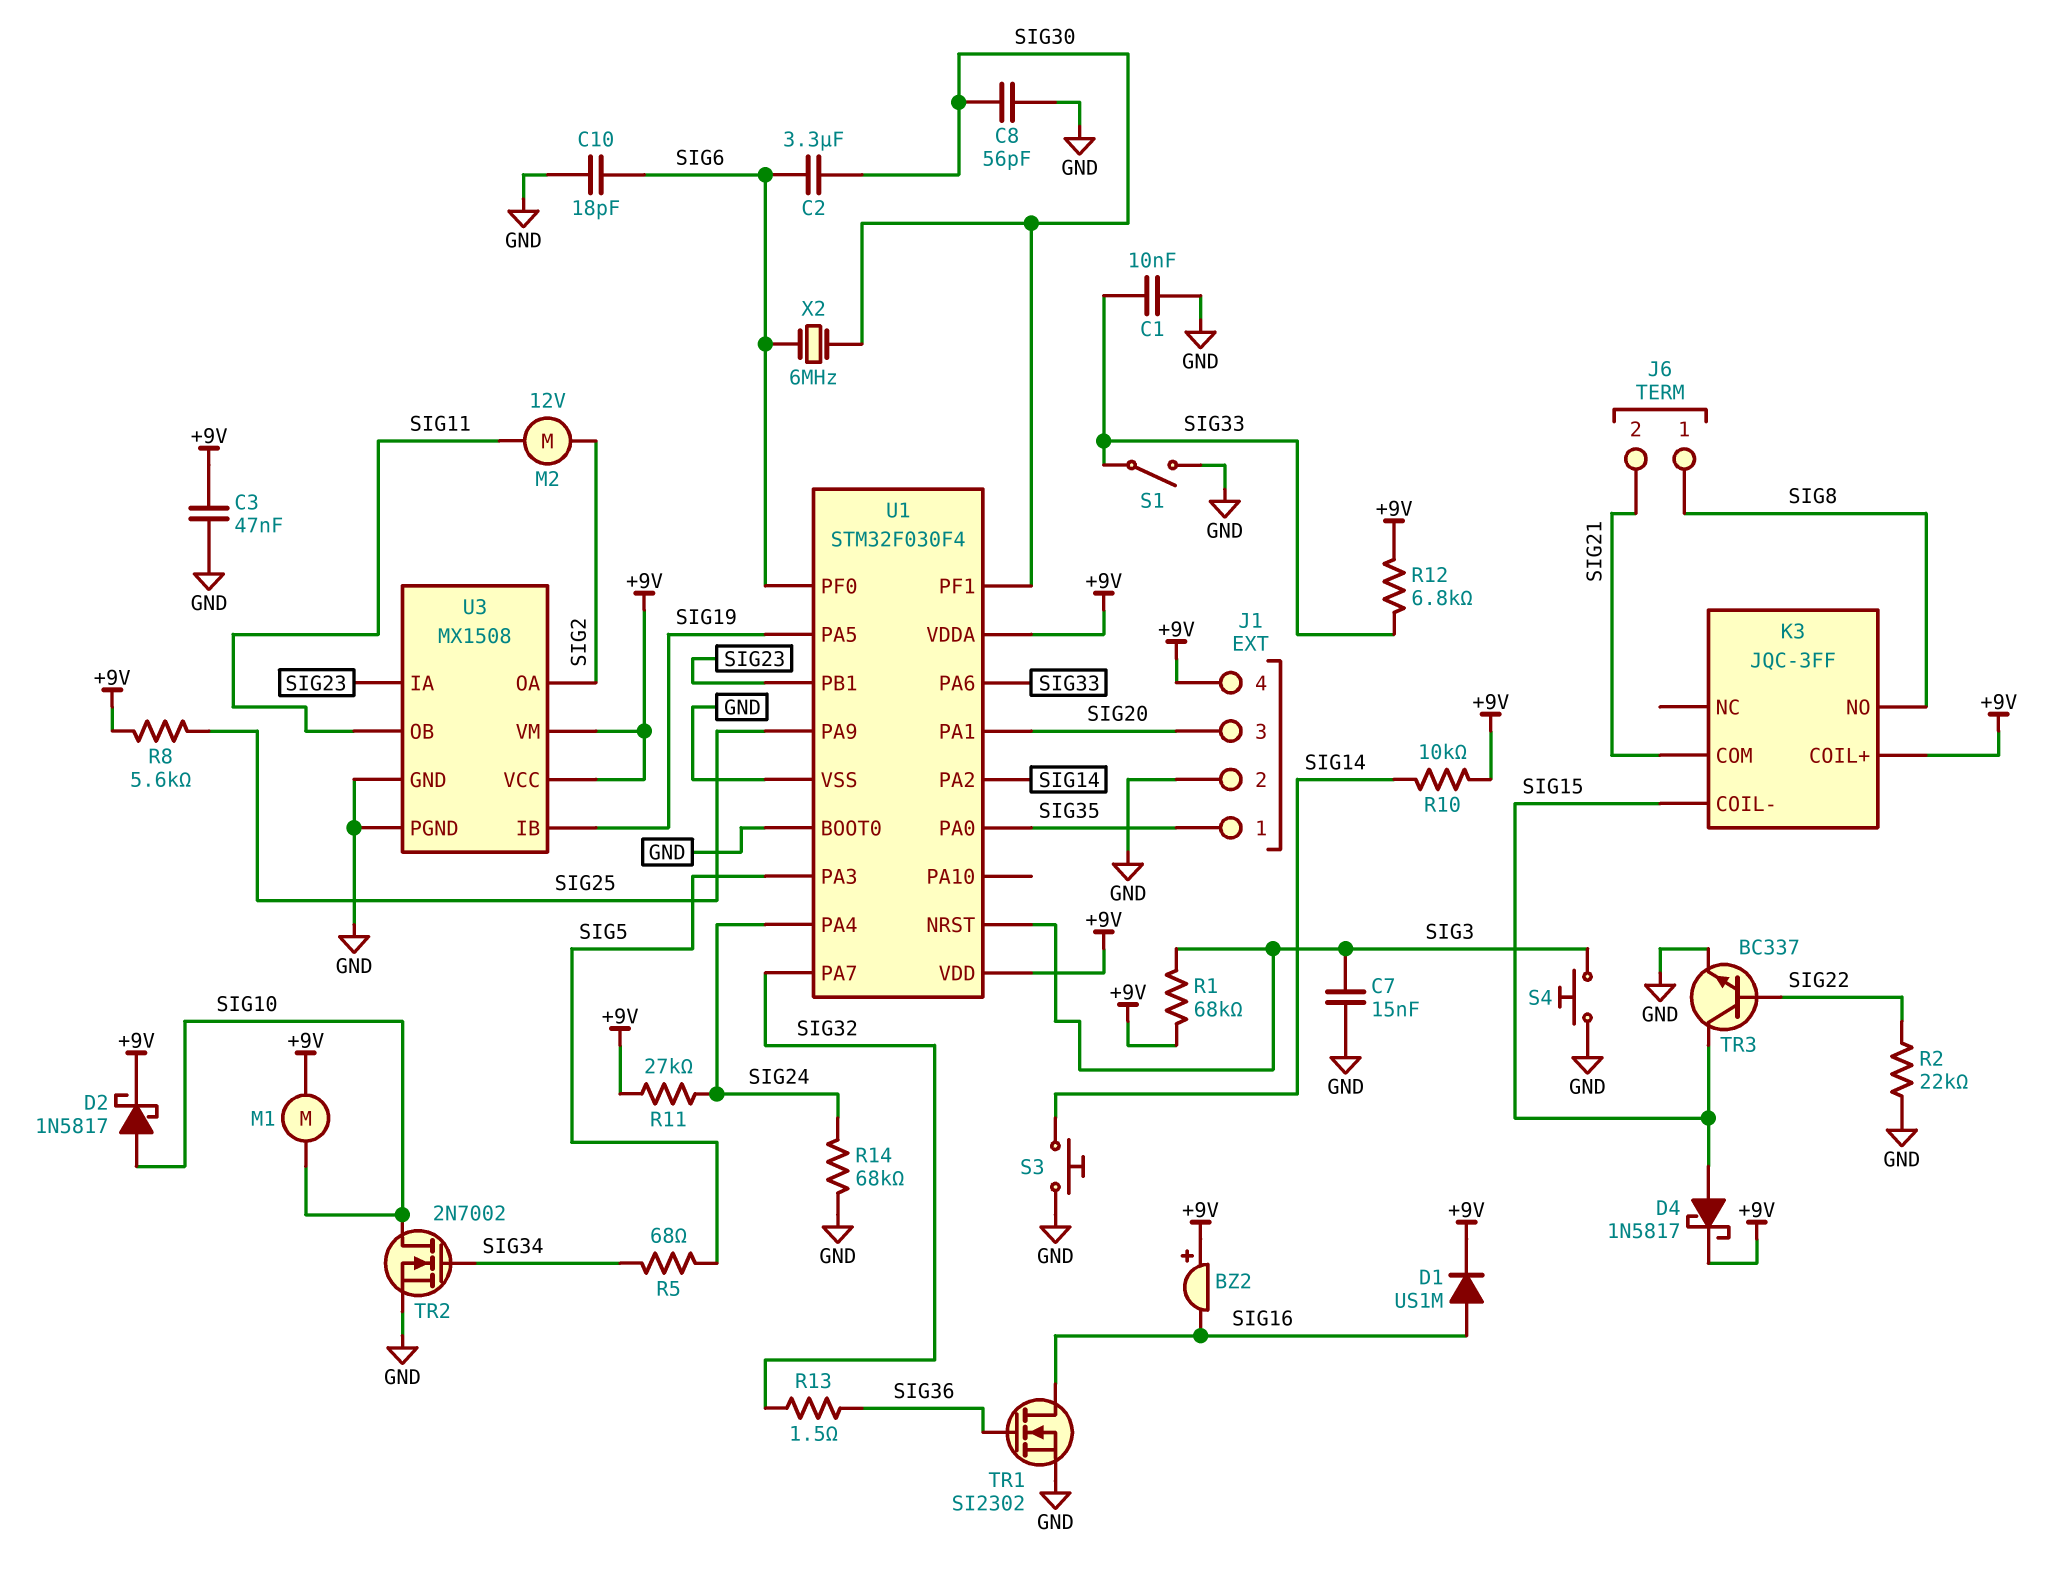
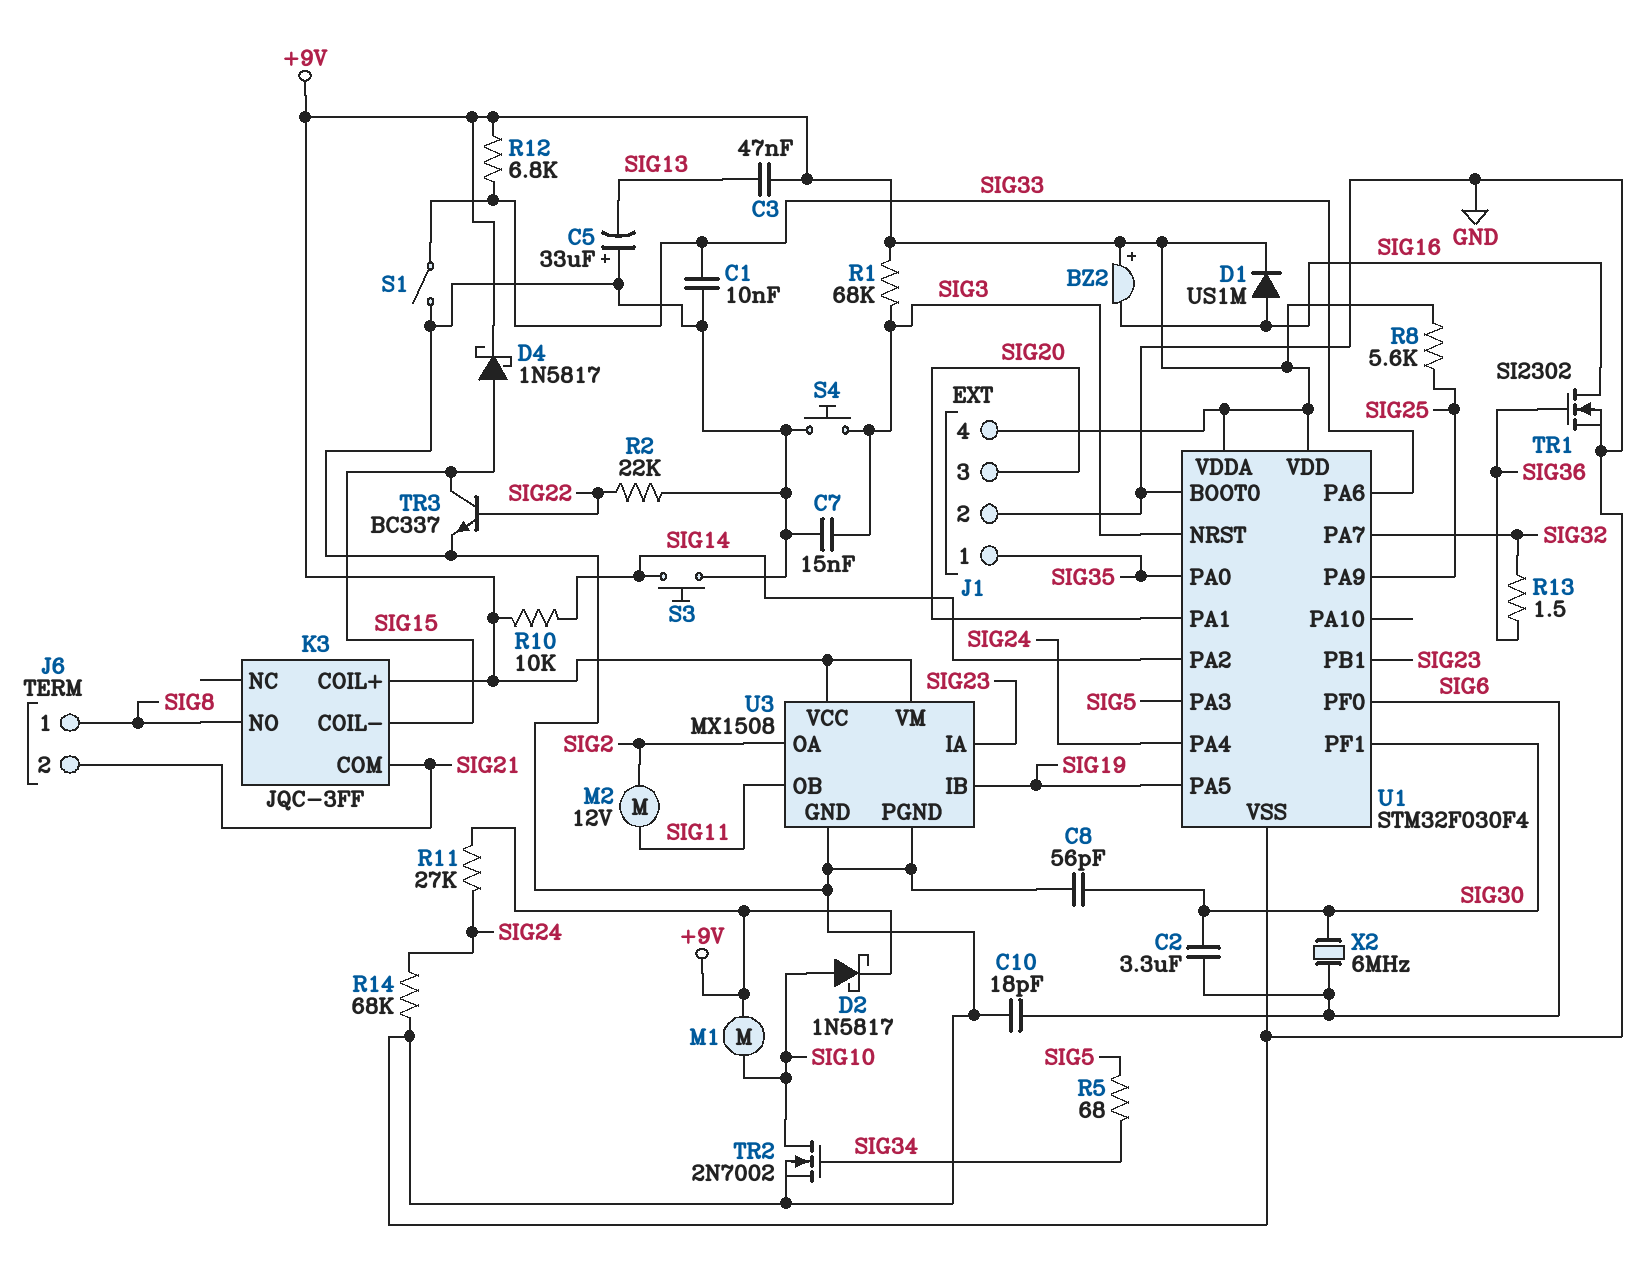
C3: 47nF (+9V, GND) -> 47nF (+9V, SIG13)
C5: none -> 33uF (plus GND, minus SIG13)

